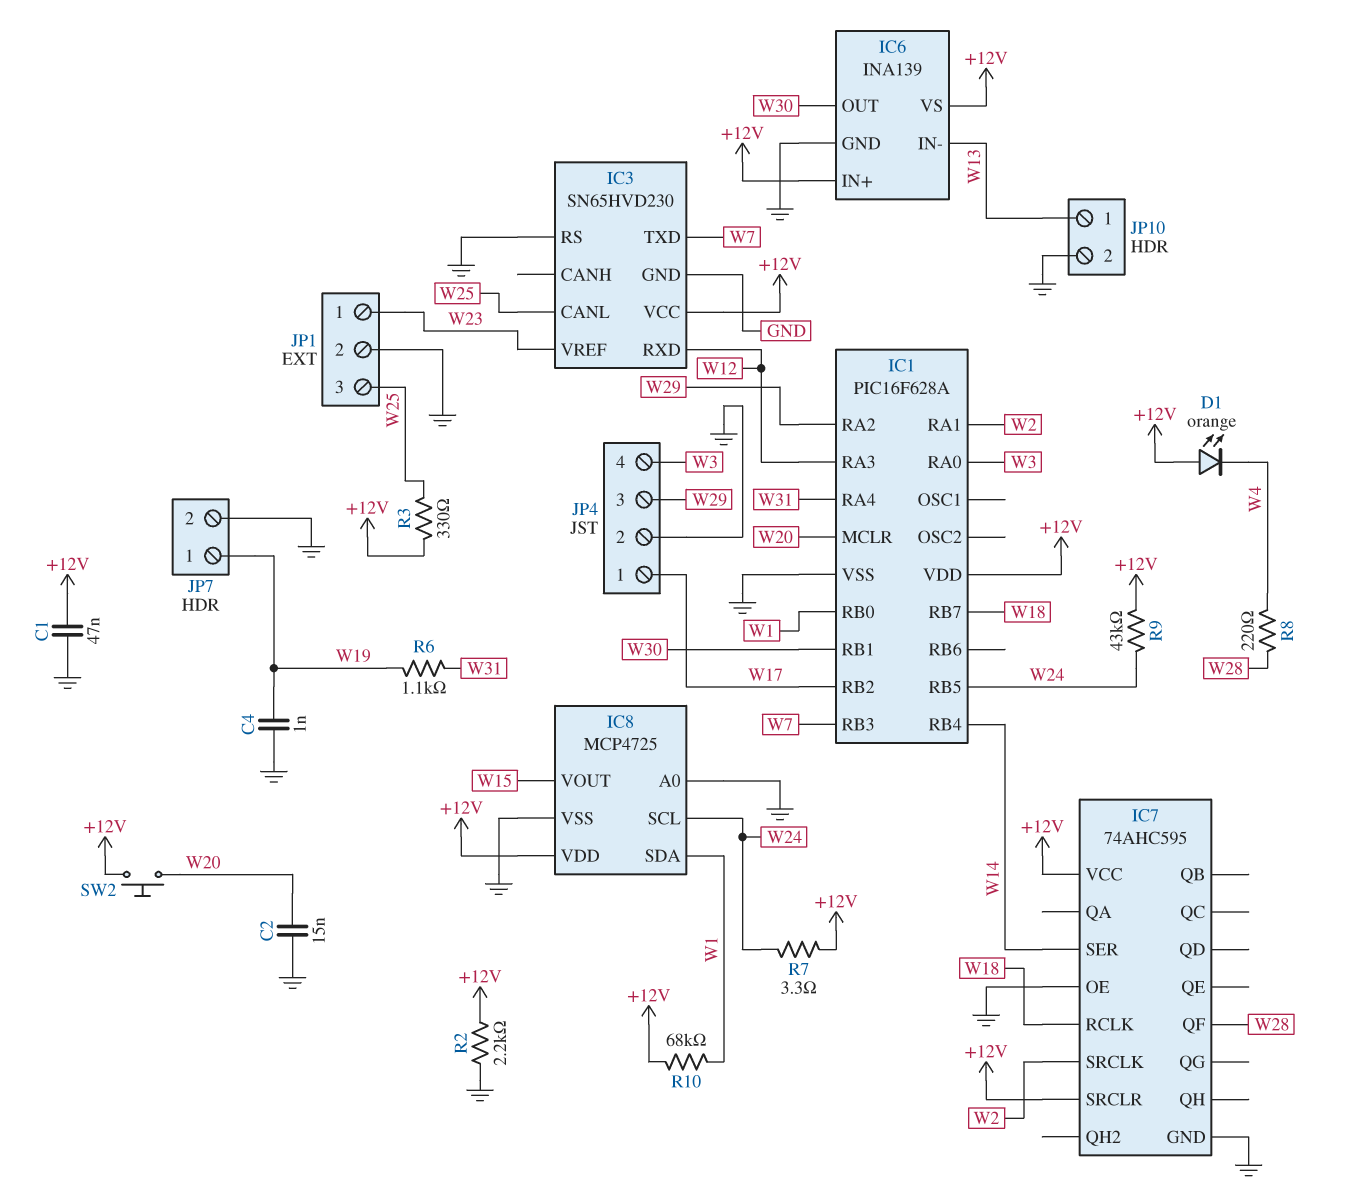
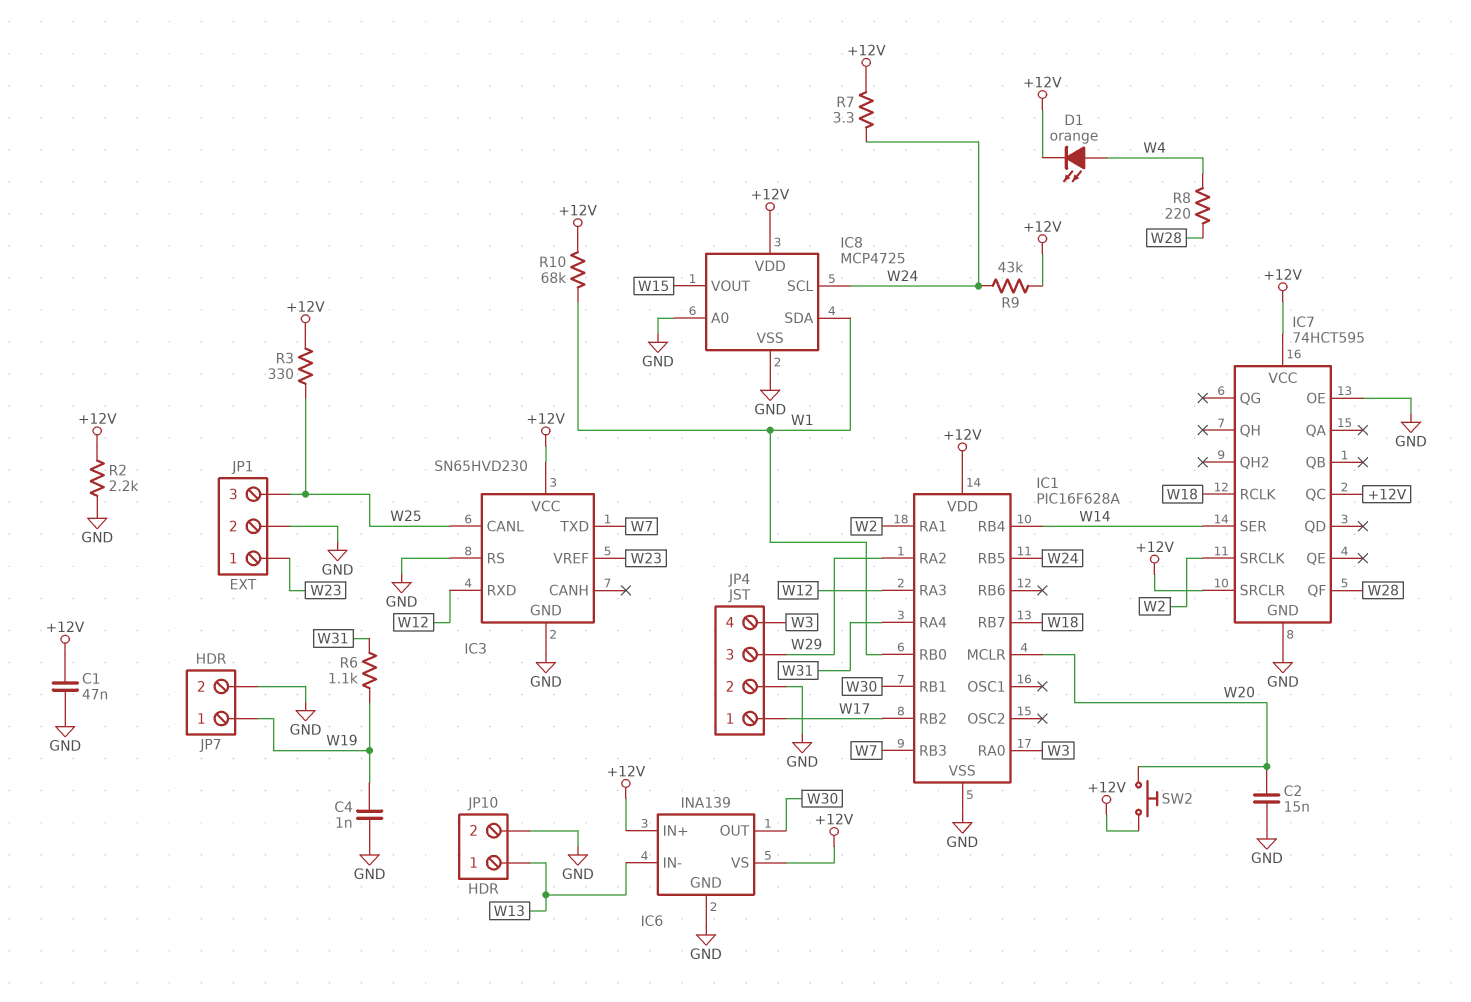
D1: LED orange (A +12V, K W4) -> LED orange (A W4, K +12V)
IC7: 74AHC595 -> 74HCT595
IC7 pin QC: none -> +12V

